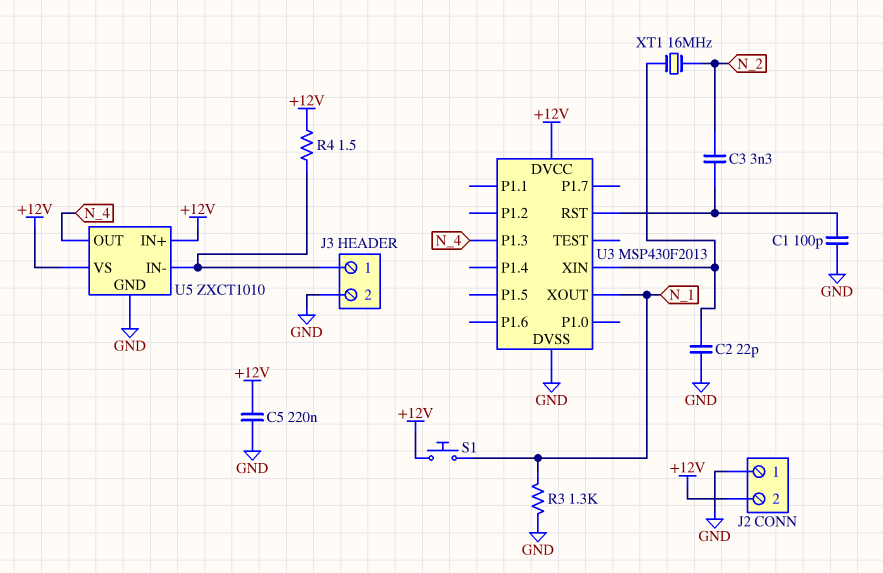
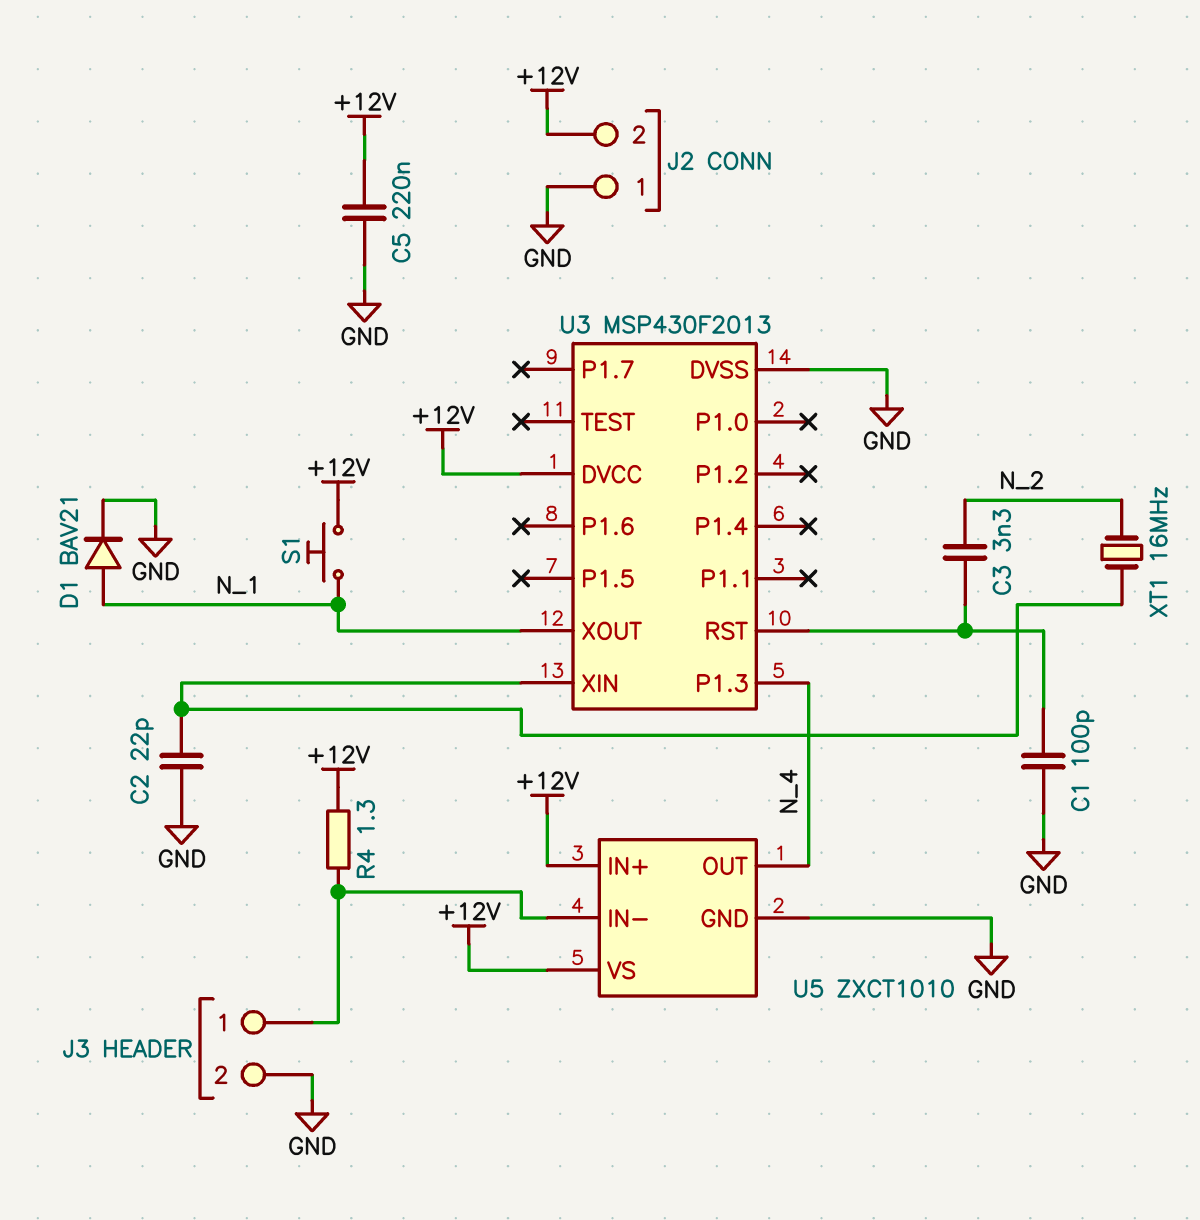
D1: none -> diode BAV21 (A N_1, K GND)
R3: 1.3k (GND, N_1) -> none
R4: 1.5 (+12V, J3/1) -> 1.3 (+12V, J3/1)

